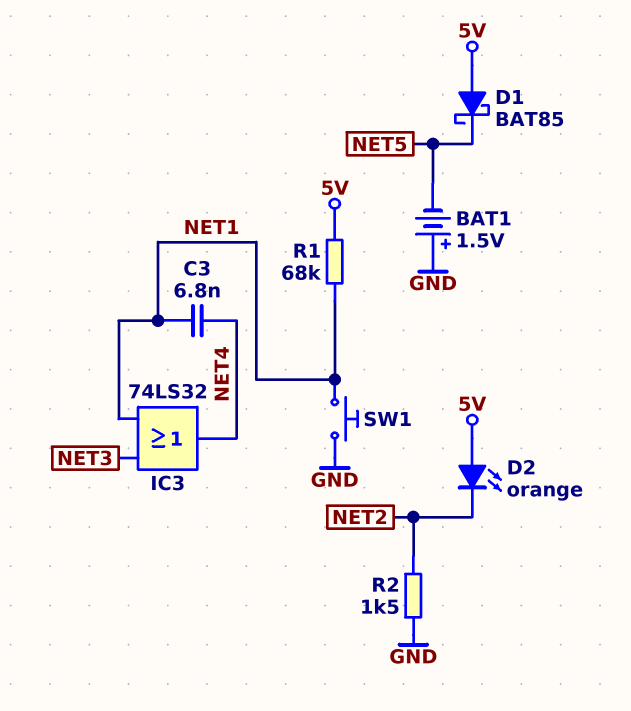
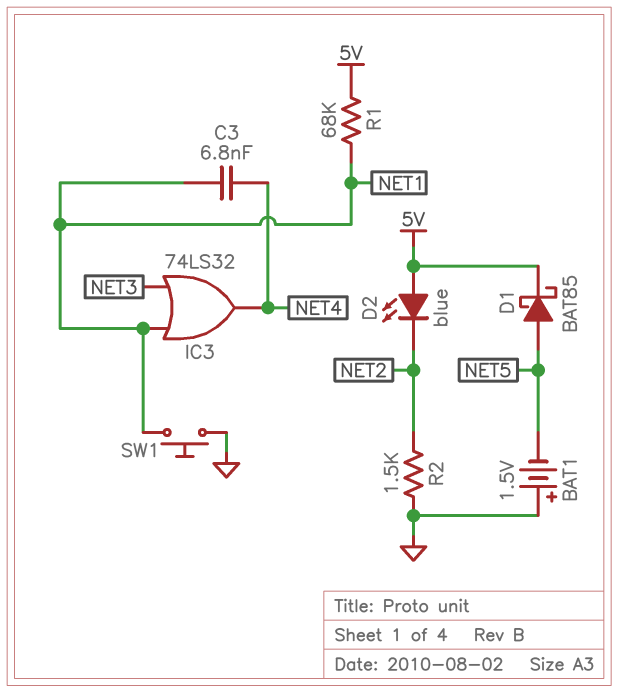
D1: schottky BAT85 (A 5V, K NET5) -> schottky BAT85 (A NET5, K 5V)
D2: LED orange (A 5V, K NET2) -> LED blue (A 5V, K NET2)

